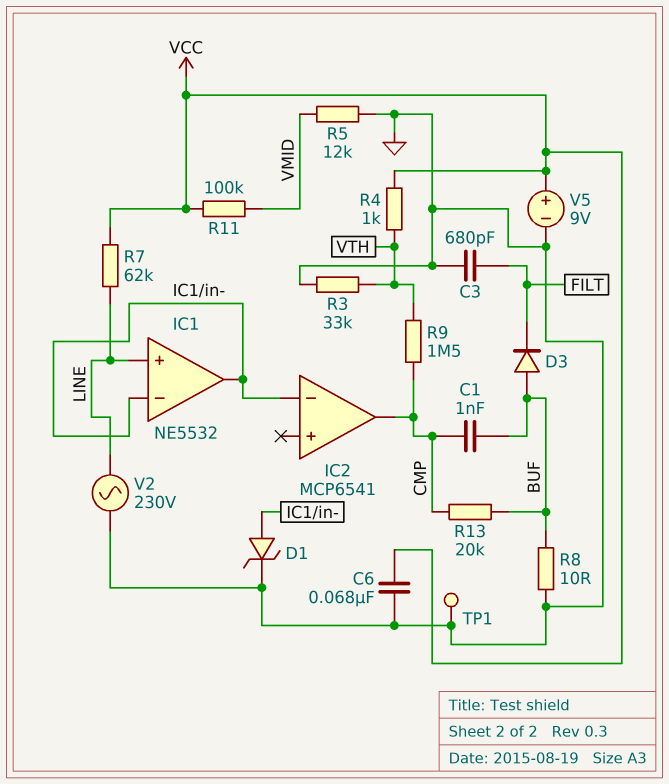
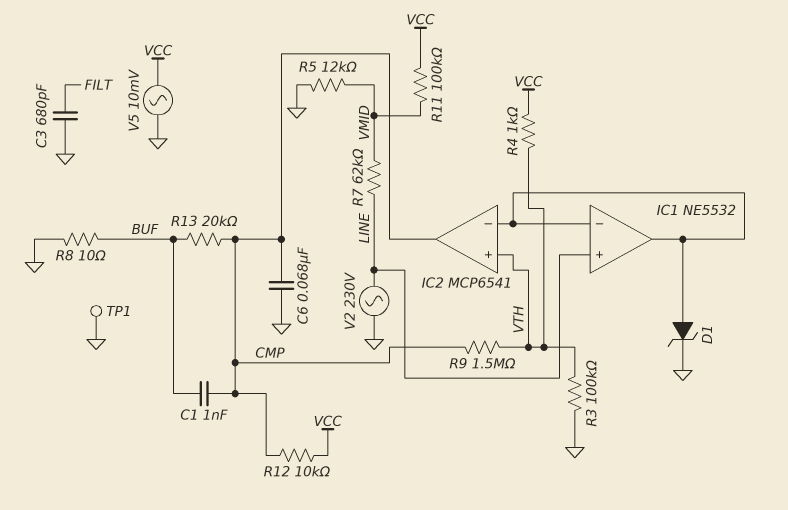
C6: 68nF (GND, VCC) -> 68nF (CMP, GND)
D3: diode (A BUF, K FILT) -> none
IC2 pin in+: none -> VTH
R3: 33k (GND, VTH) -> 100k (GND, VTH)
R7: 62k (LINE, VCC) -> 62k (LINE, VMID)
R12: none -> 10k (CMP, VCC)
V5: 9V (plus VCC, minus GND) -> AC 10mV (GND, VCC)

